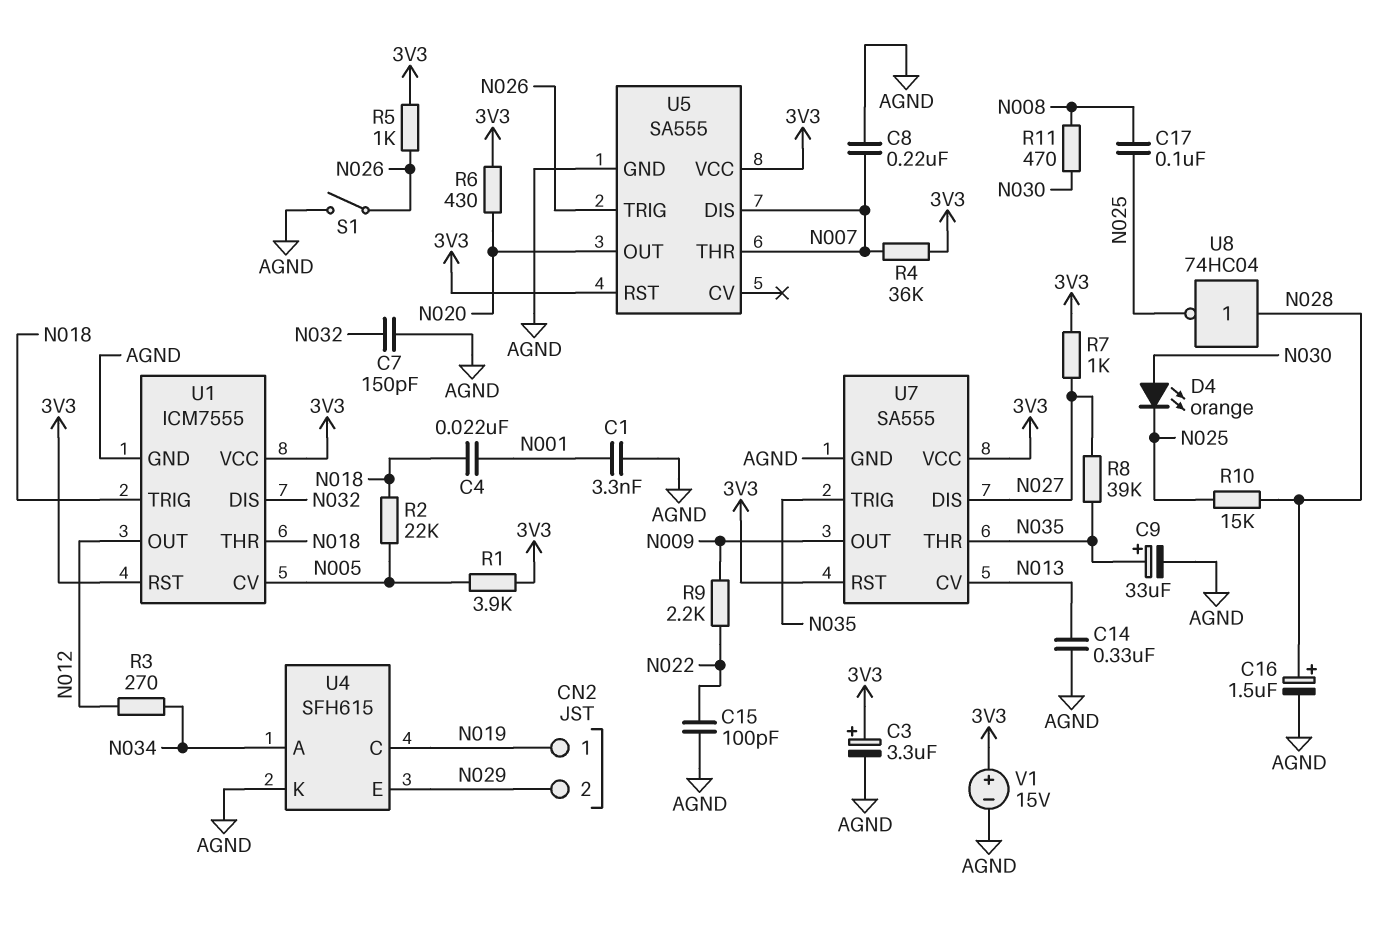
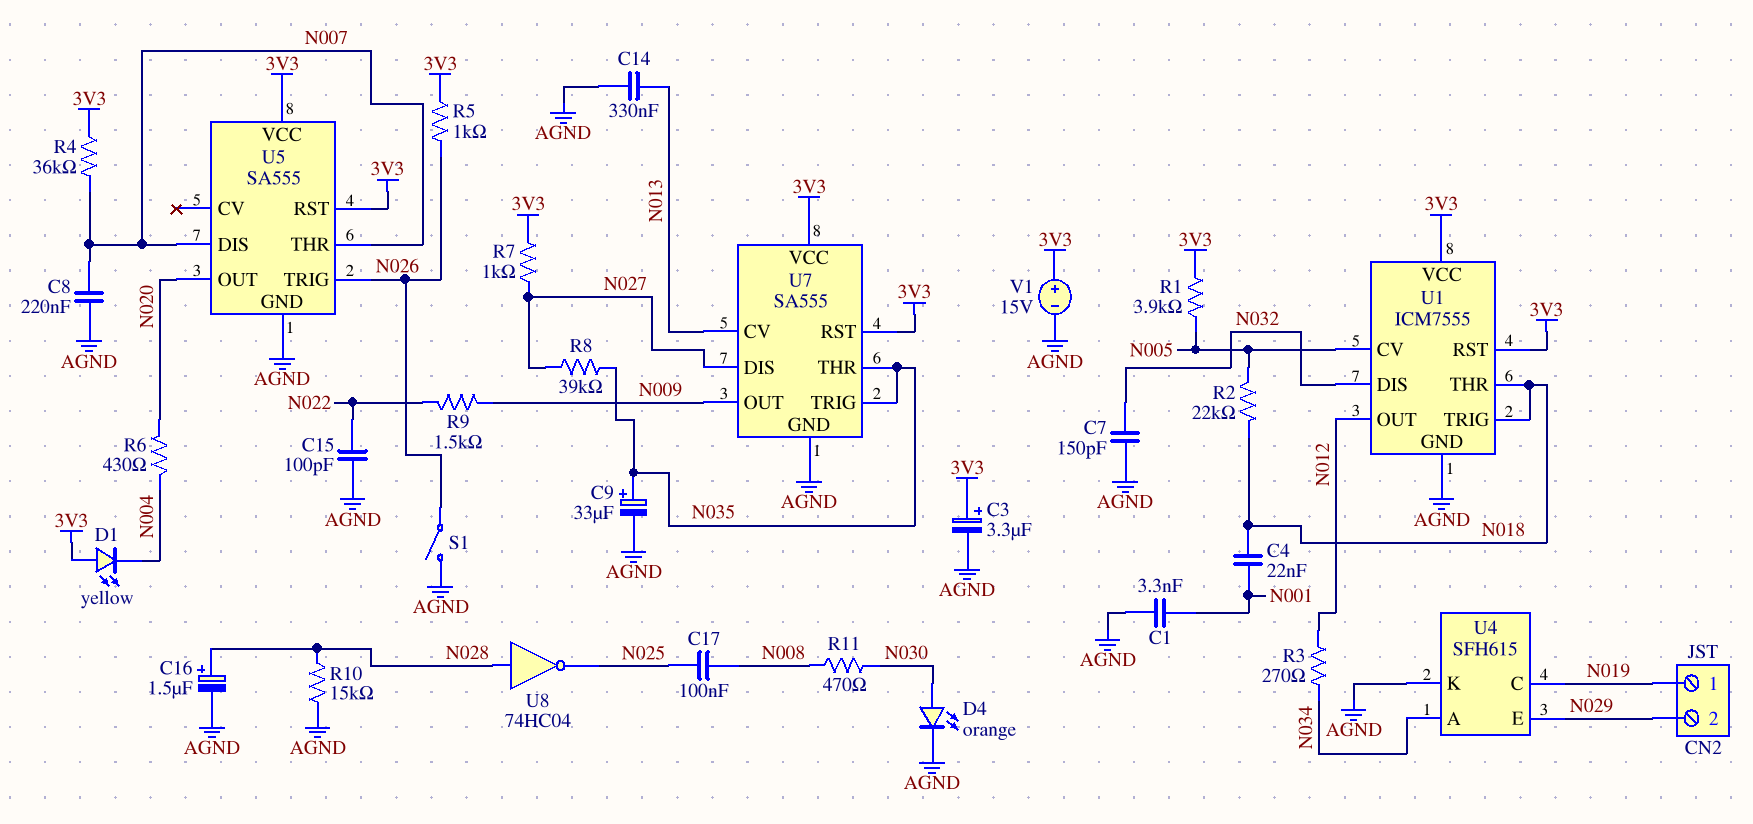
D1: none -> LED yellow (A 3V3, K N004)
D4: LED orange (A N030, K N025) -> LED orange (A N030, K AGND)
R6: 430 (3V3, N020) -> 430 (N004, N020)
R9: 2.2k (N009, N022) -> 1.5k (N009, N022)
R10: 15k (N025, N028) -> 15k (AGND, N028)

